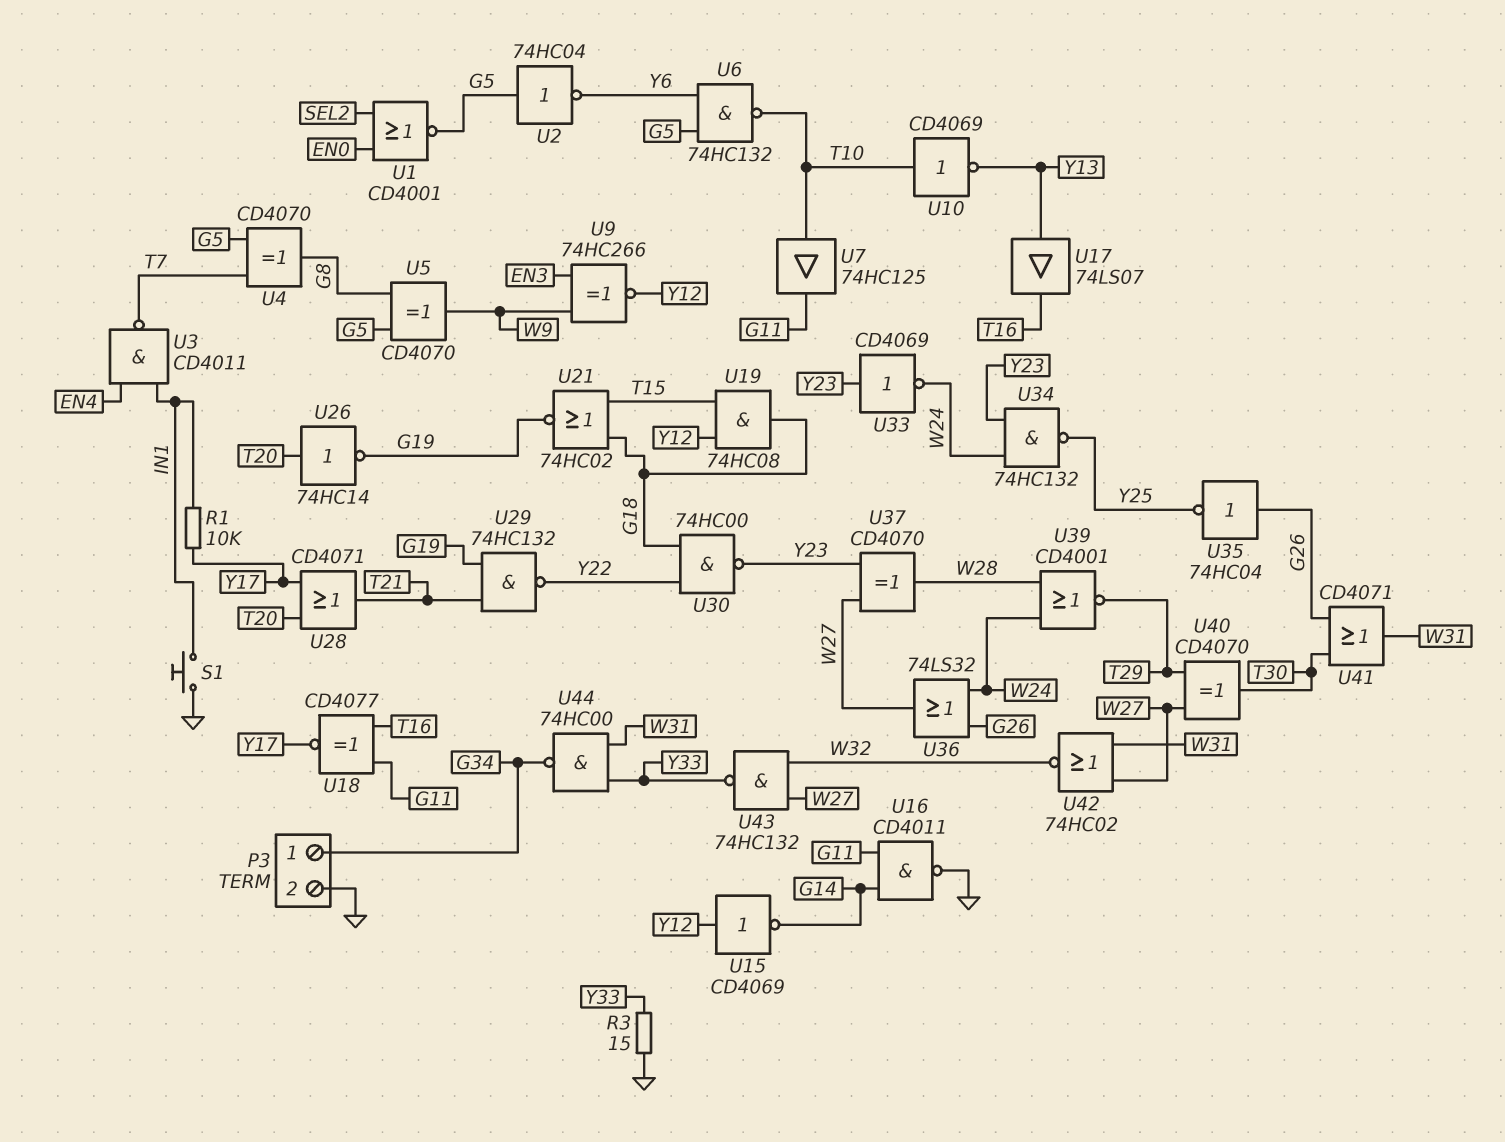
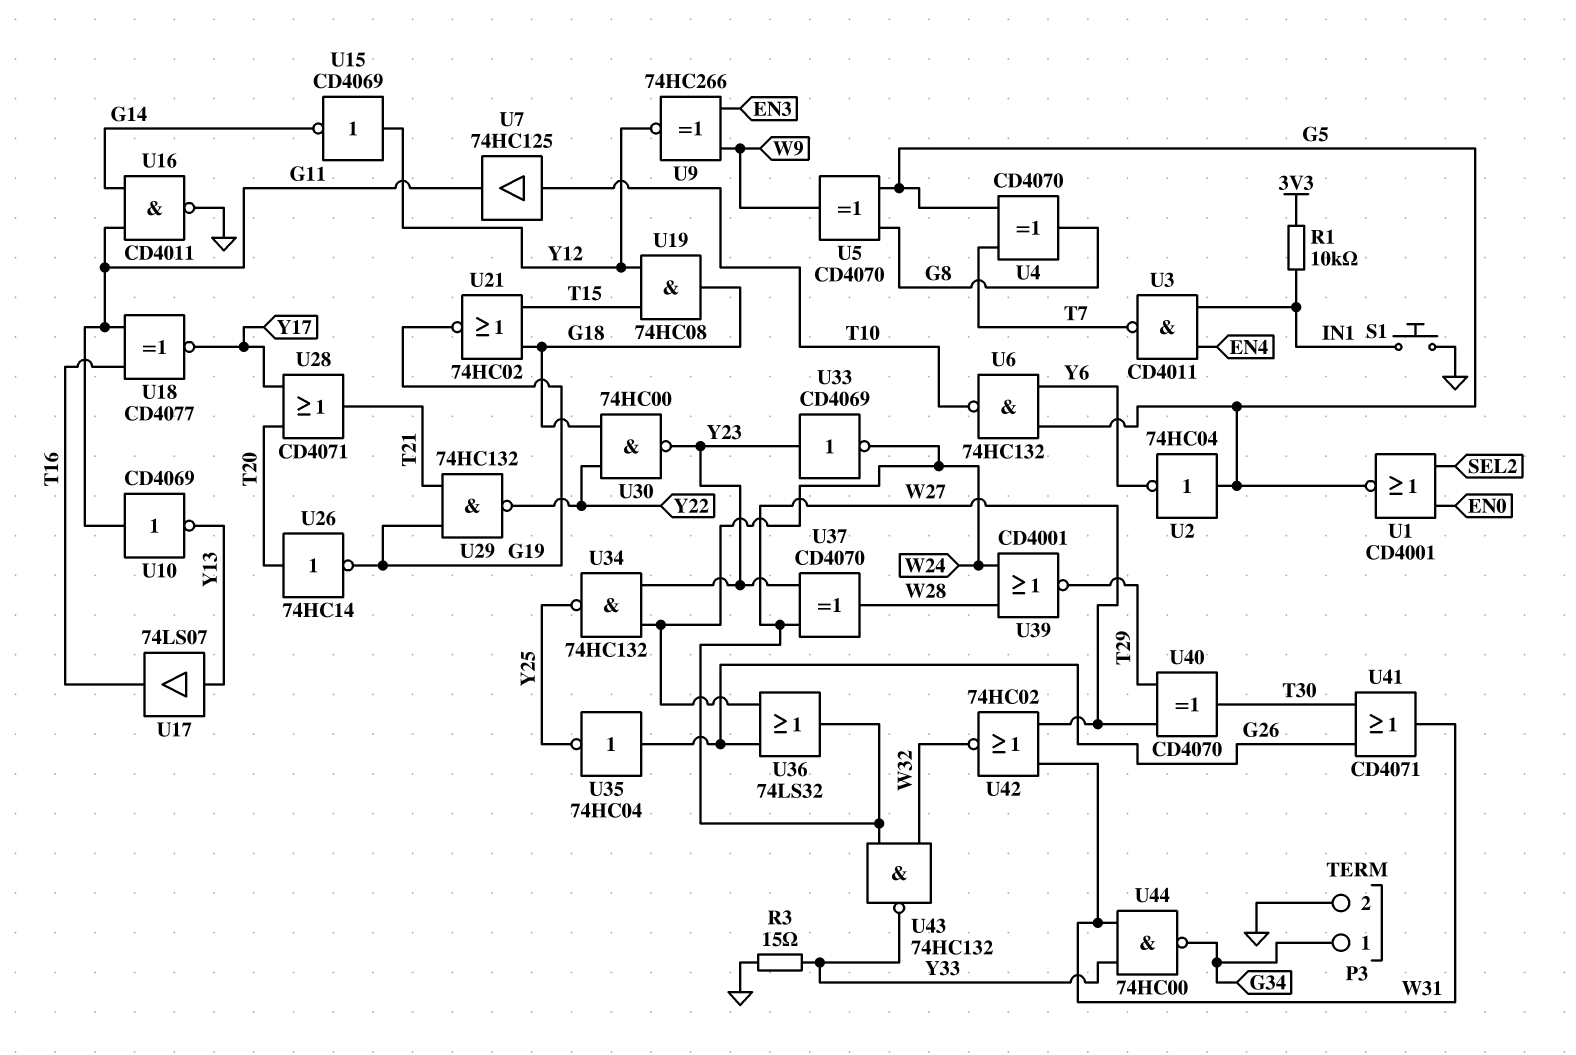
R1: 10k (IN1, Y17) -> 10k (3V3, IN1)
U10: NOT CD4069 (in T10, out Y13) -> NOT CD4069 (in G11, out Y13)

